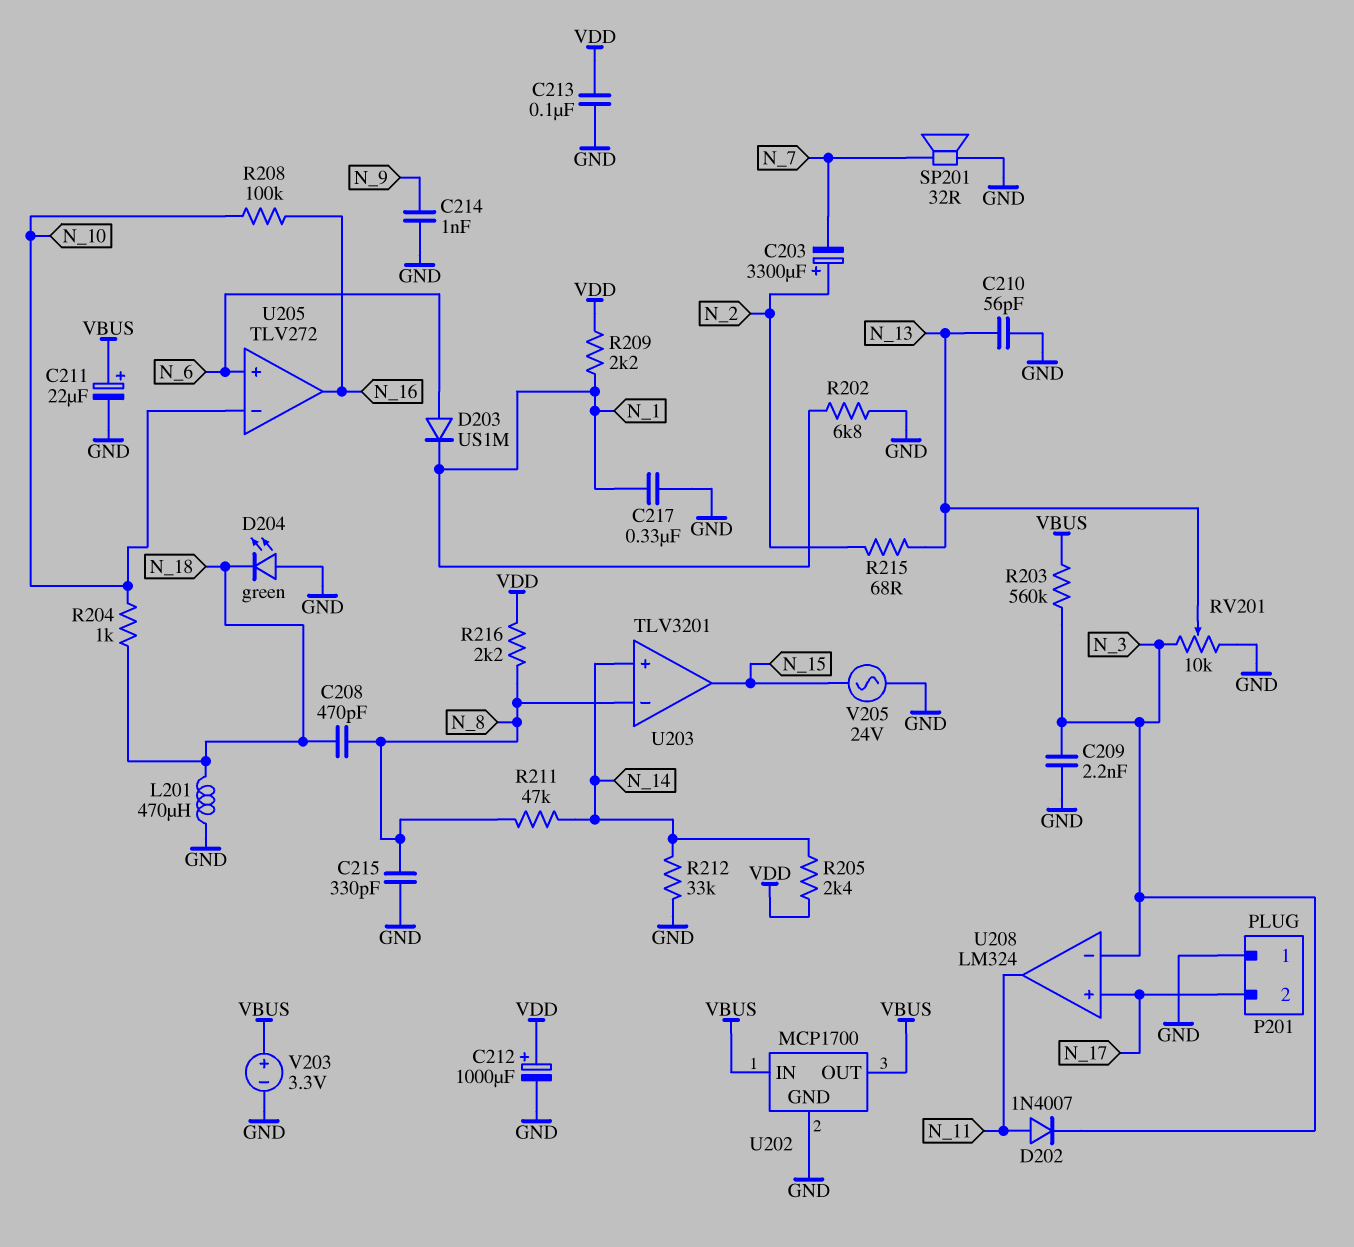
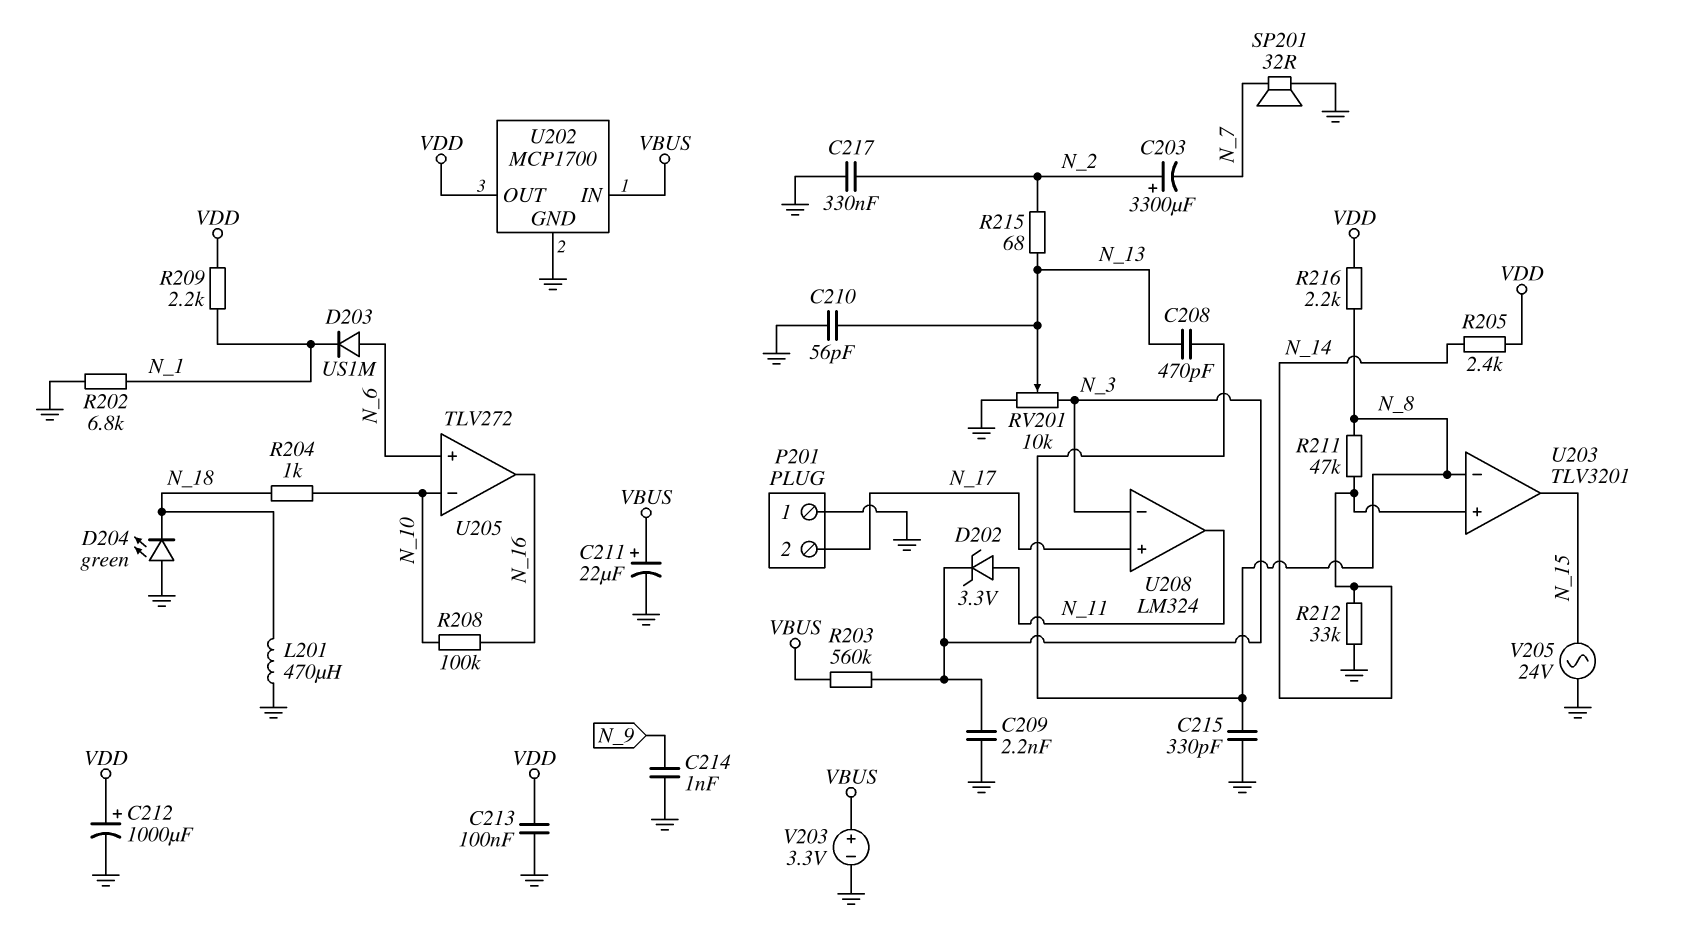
C208: 470pF (N_8, N_18) -> 470pF (N_8, N_13)
C217: 330nF (GND, N_1) -> 330nF (GND, N_2)
D202: diode 1N4007 (A N_11, K N_3) -> zener 3.3V (A N_11, K N_3)
U202 pin OUT: VBUS -> VDD

